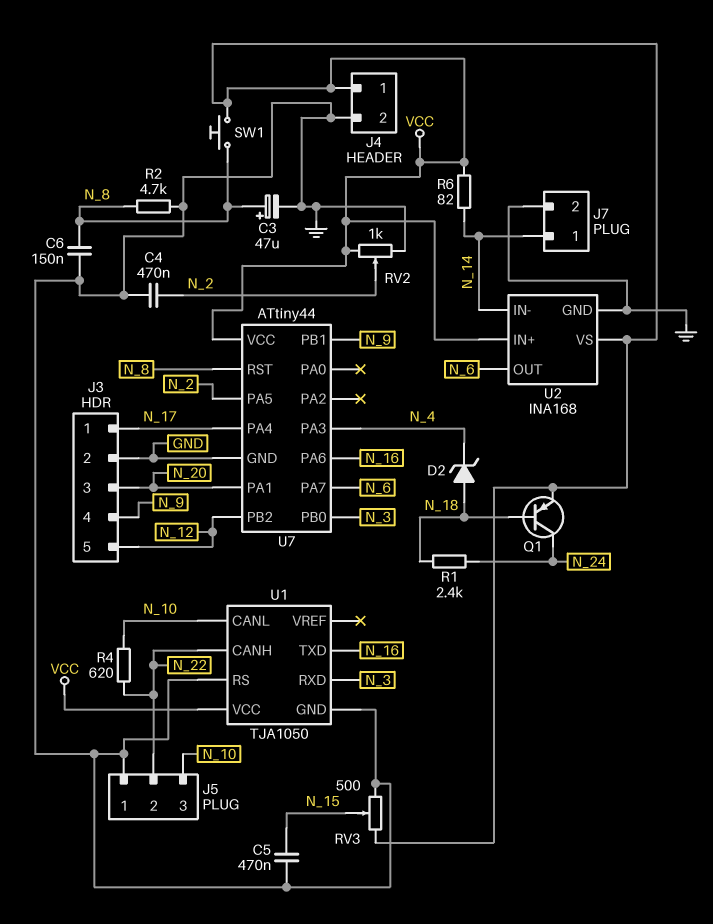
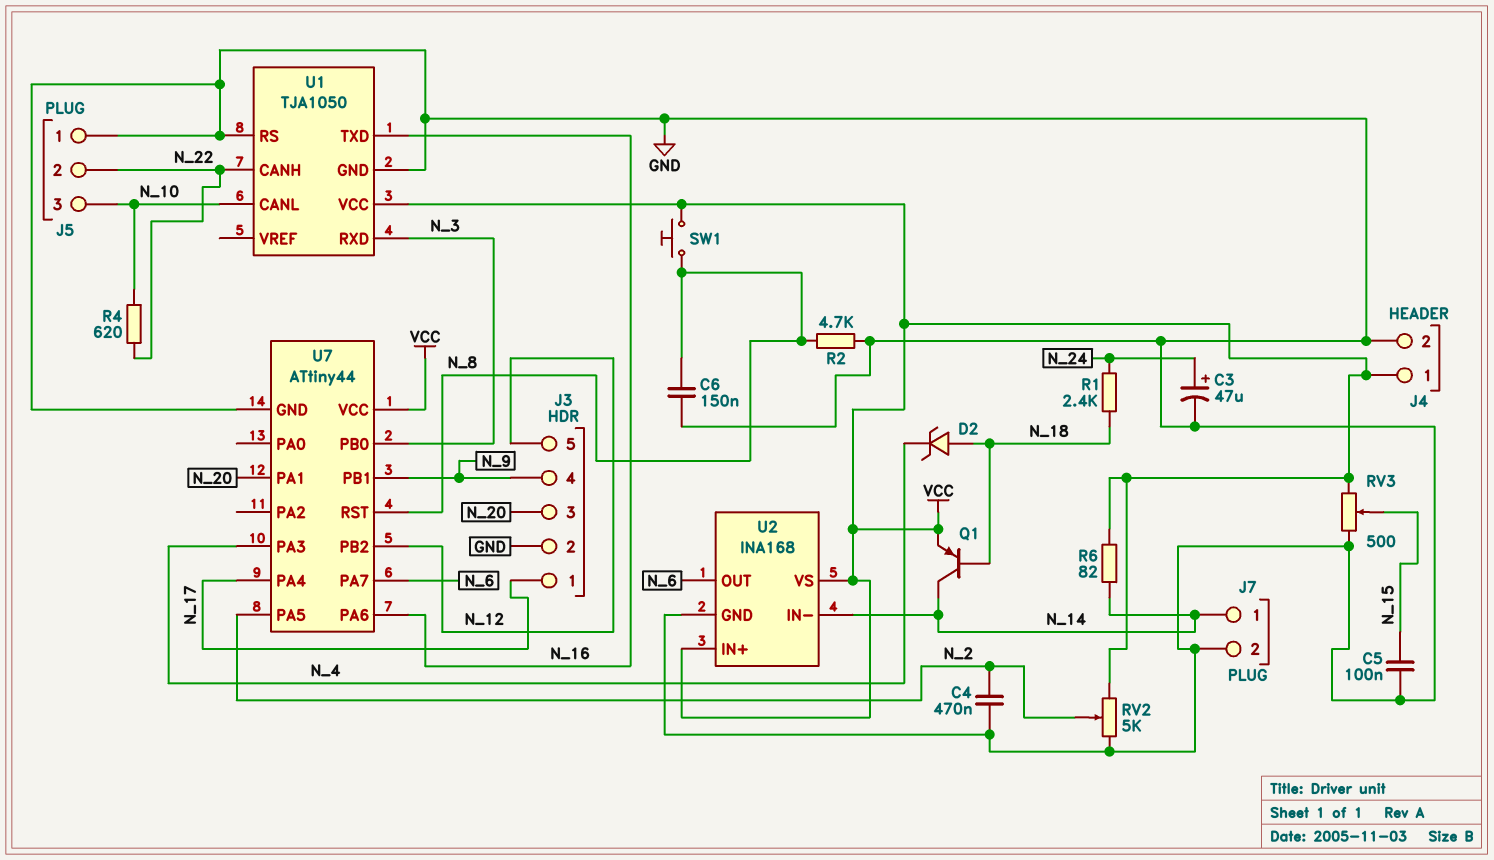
C3: 47uF (plus N_8, minus GND) -> 47uF (plus N_24, minus GND)
C5: 470nF (GND, N_15) -> 100nF (GND, N_15)
Q1: PNP (B N_18, C N_24, E VCC) -> PNP (B N_18, C N_14, E VCC)
RV2: 1k (GND, VCC, wiper N_2) -> 5k (GND, VCC, wiper N_2)

